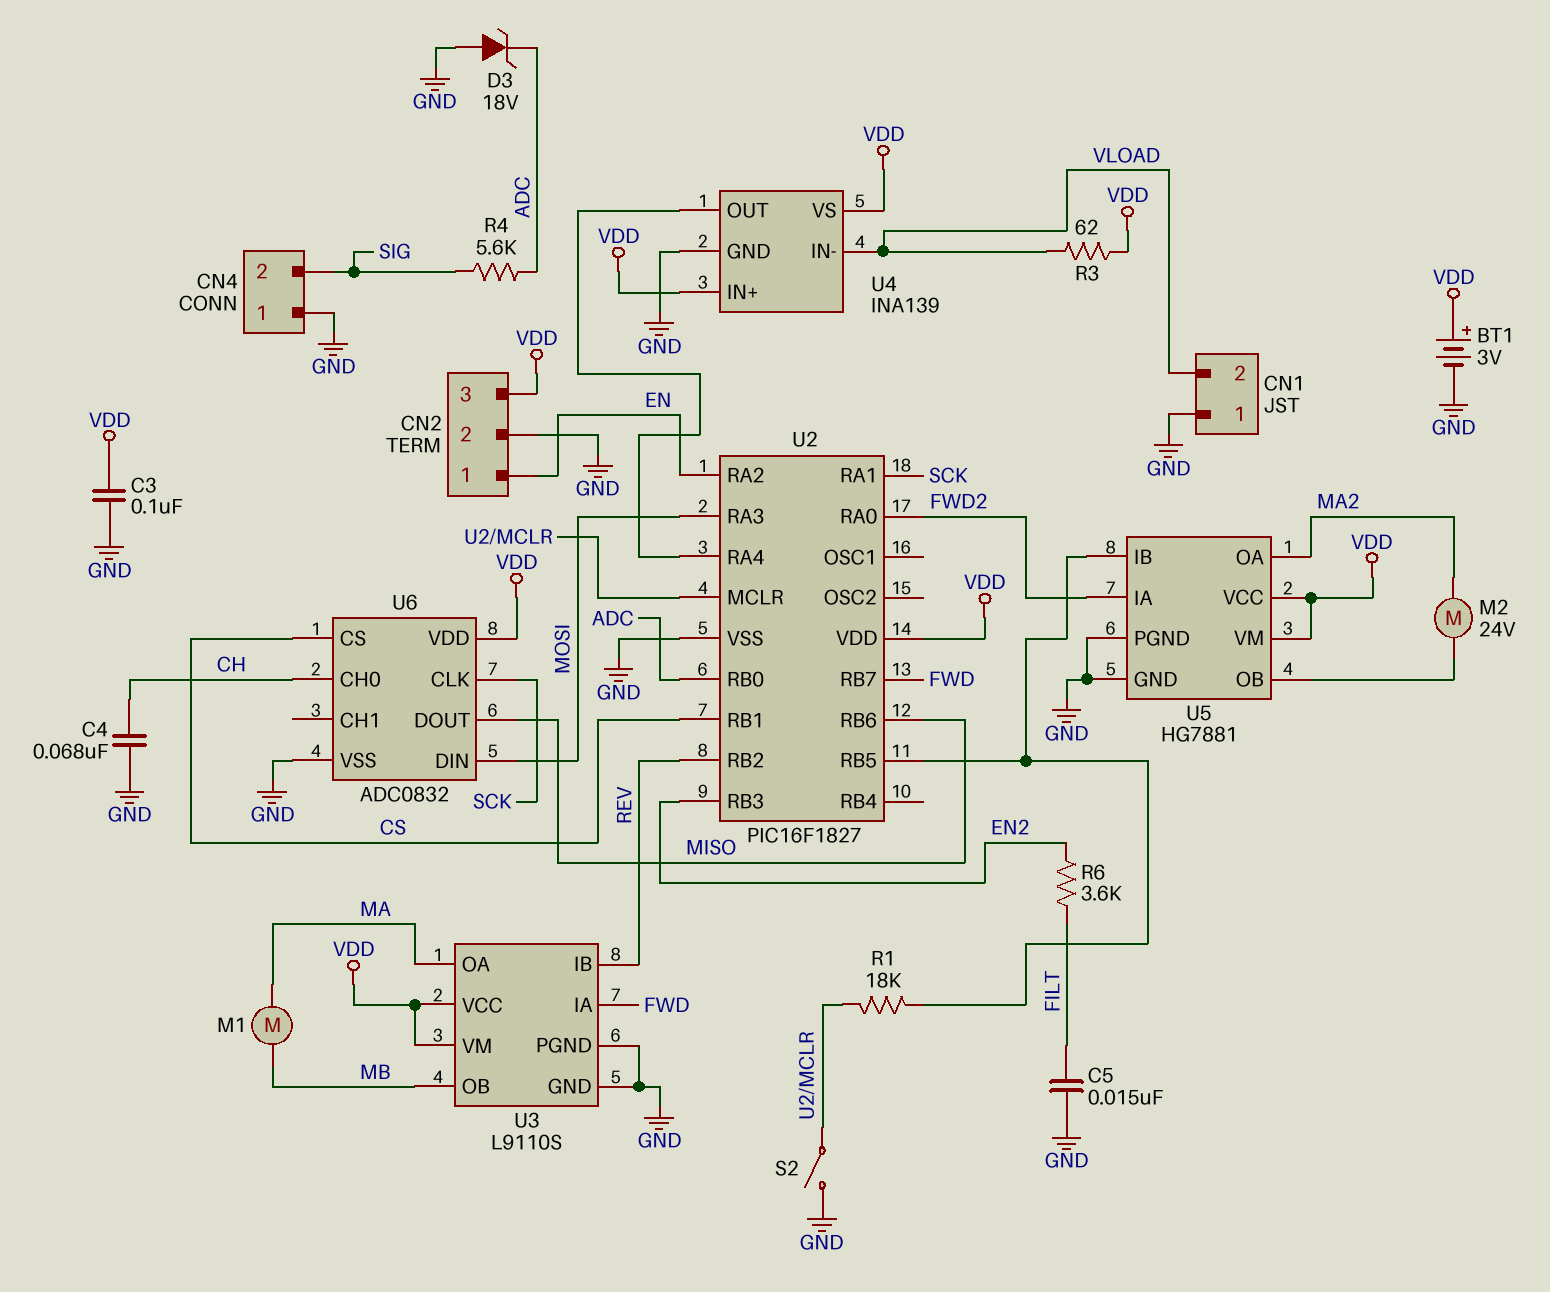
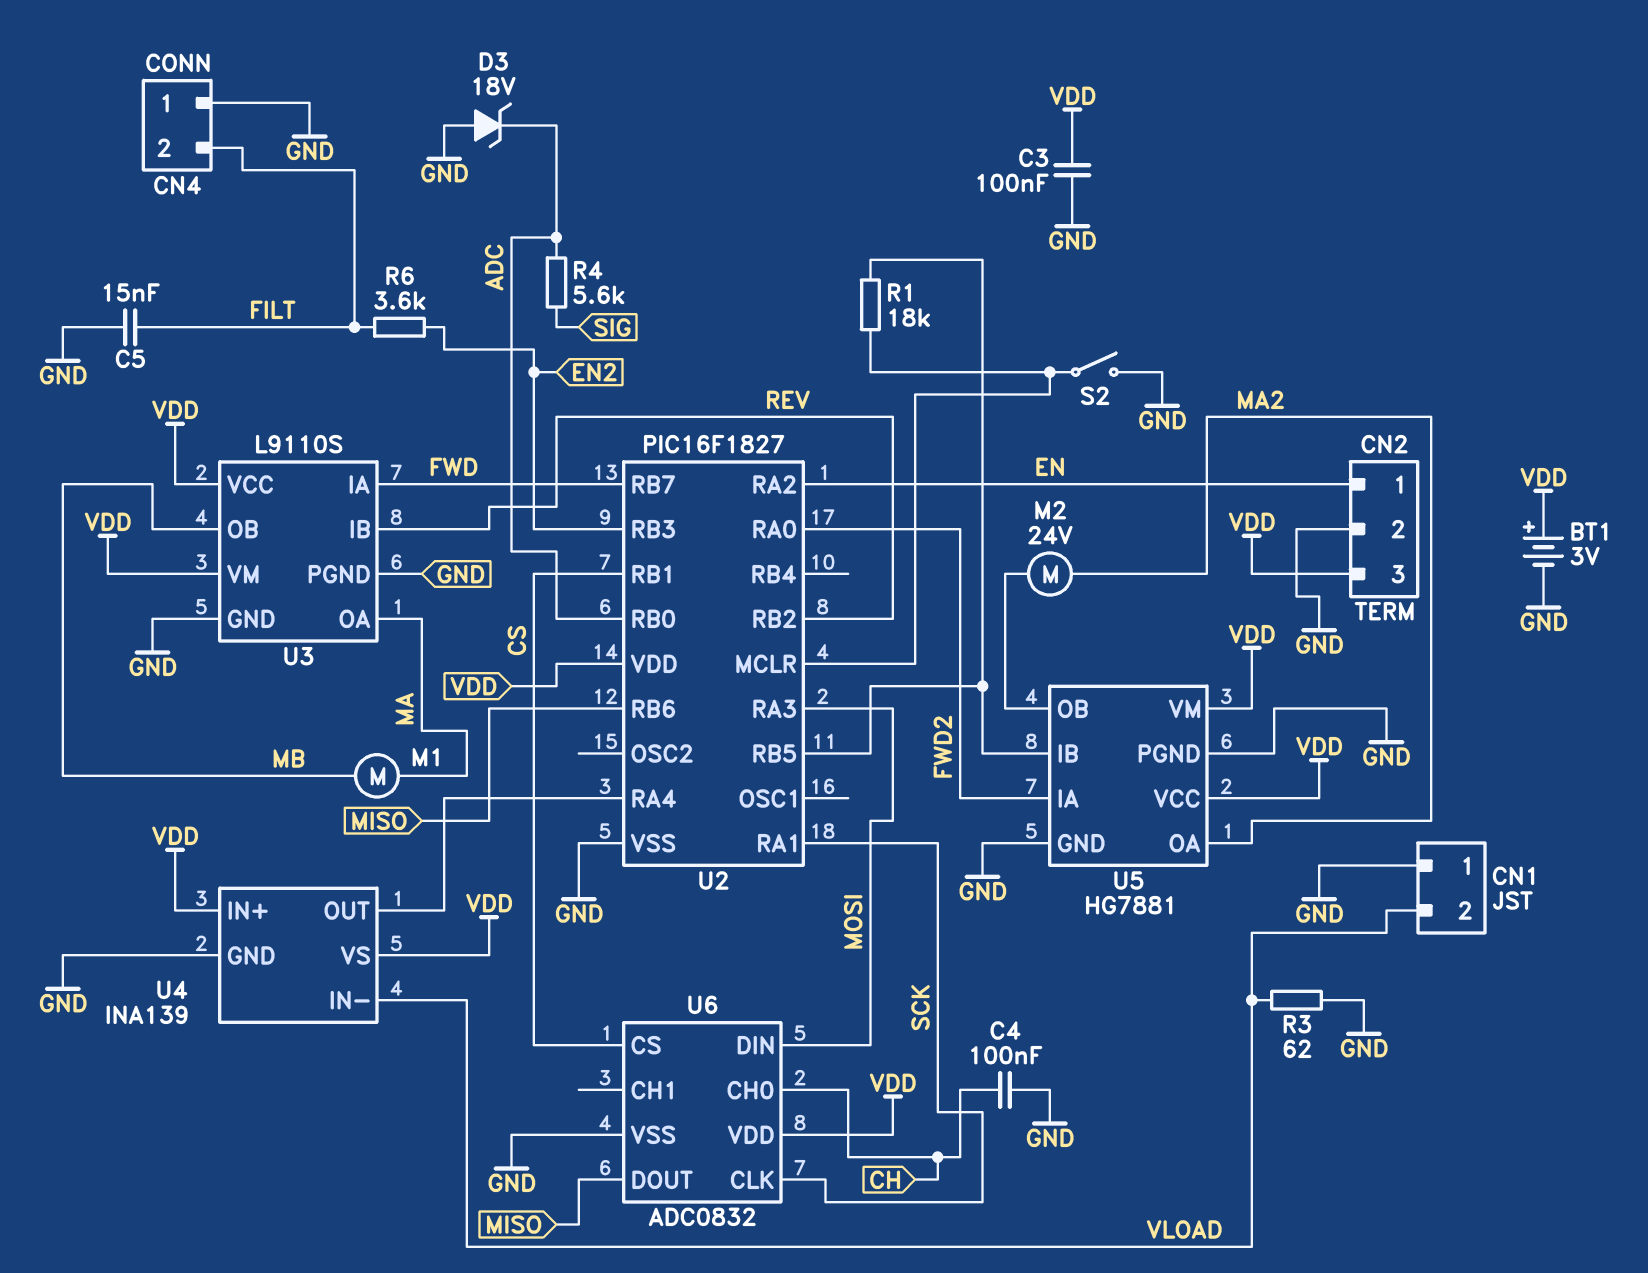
C4: 68nF (CH, GND) -> 100nF (CH, GND)
CN4 pin 2: SIG -> FILT
R3: 62 (VDD, VLOAD) -> 62 (GND, VLOAD)

